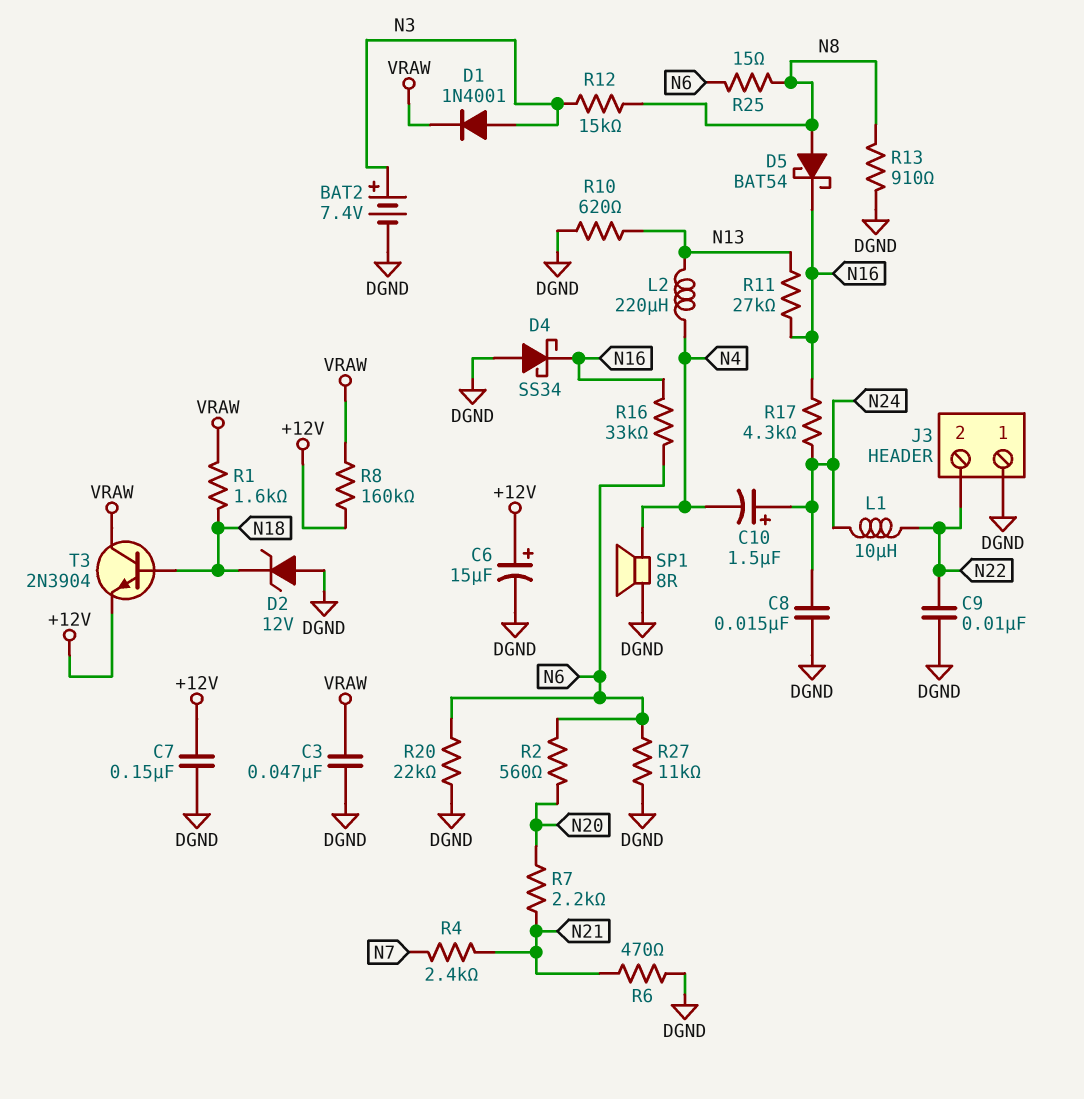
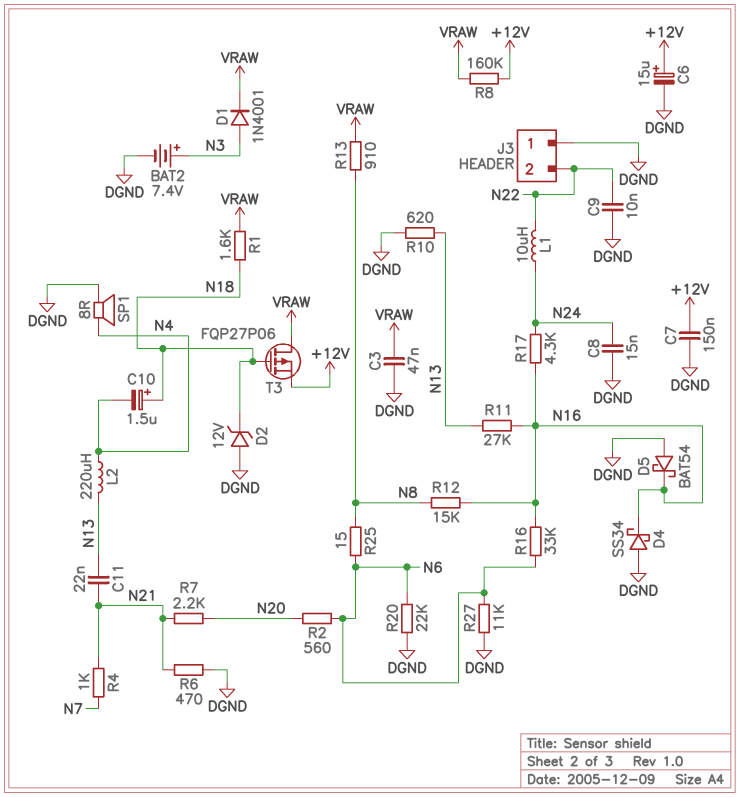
C10: 1.5uF (plus N24, minus N4) -> 1.5uF (plus N18, minus N4)
C11: none -> 22nF (N13, N21)
D5: schottky BAT54 (A N8, K N16) -> schottky BAT54 (A DGND, K N16)
R4: 2.4k (N7, N21) -> 1k (N7, N21)
R12: 15k (N3, N8) -> 15k (N8, N16)
R13: 910 (DGND, N8) -> 910 (N8, VRAW)
T3: NPN 2N3904 (B N18, C VRAW, E +12V) -> PMOS FQP27P06 (G N18, D VRAW, S +12V)

